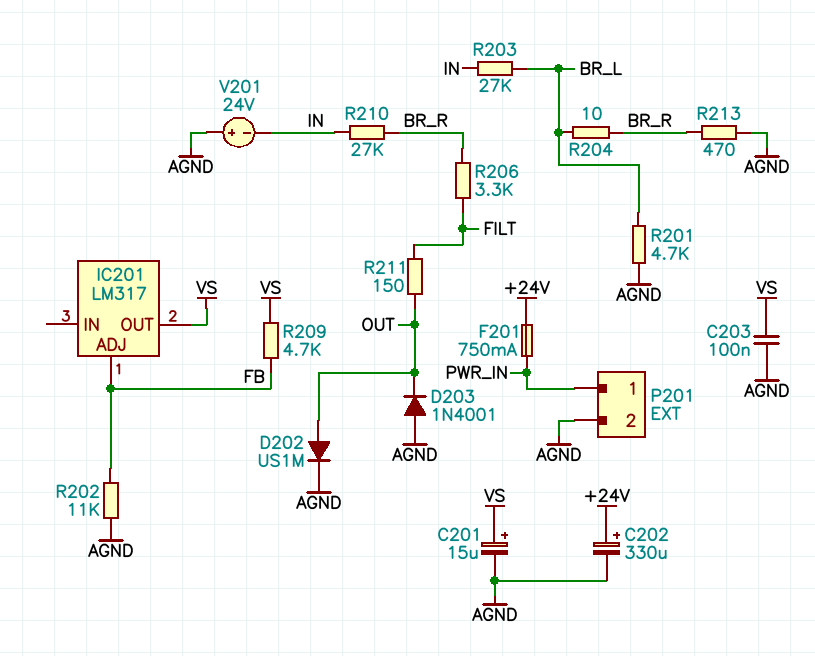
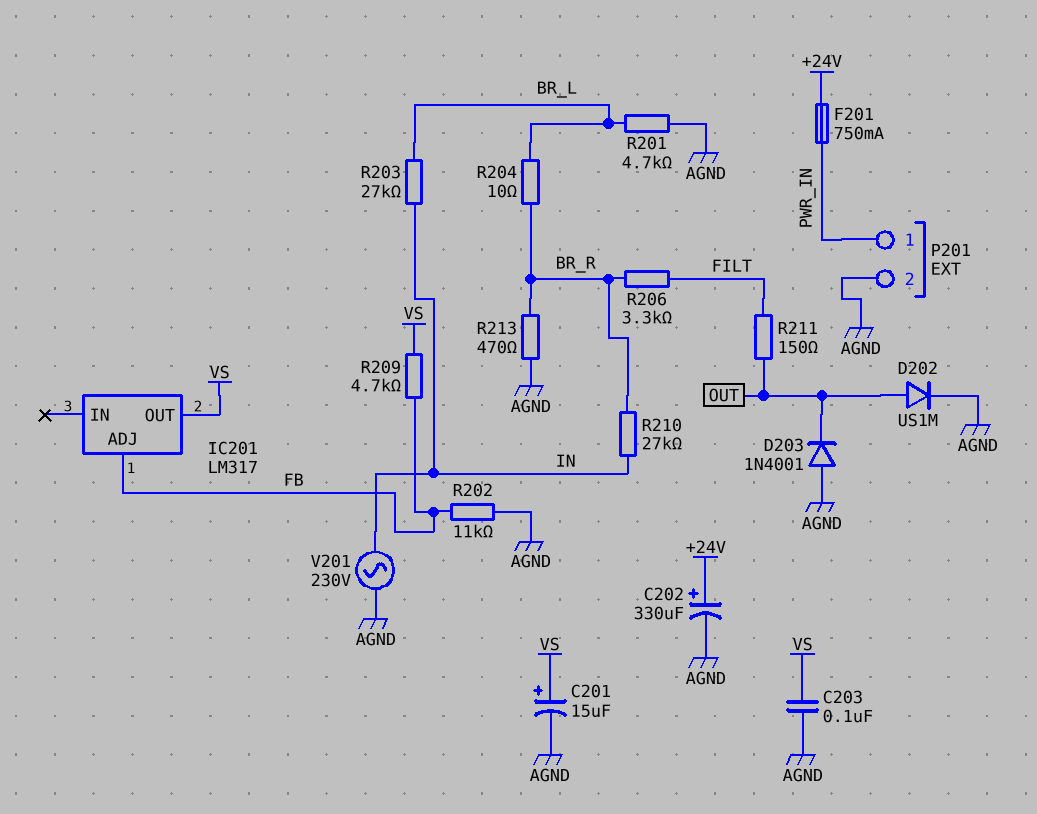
V201: 24V (plus AGND, minus IN) -> AC 230V (AGND, IN)

